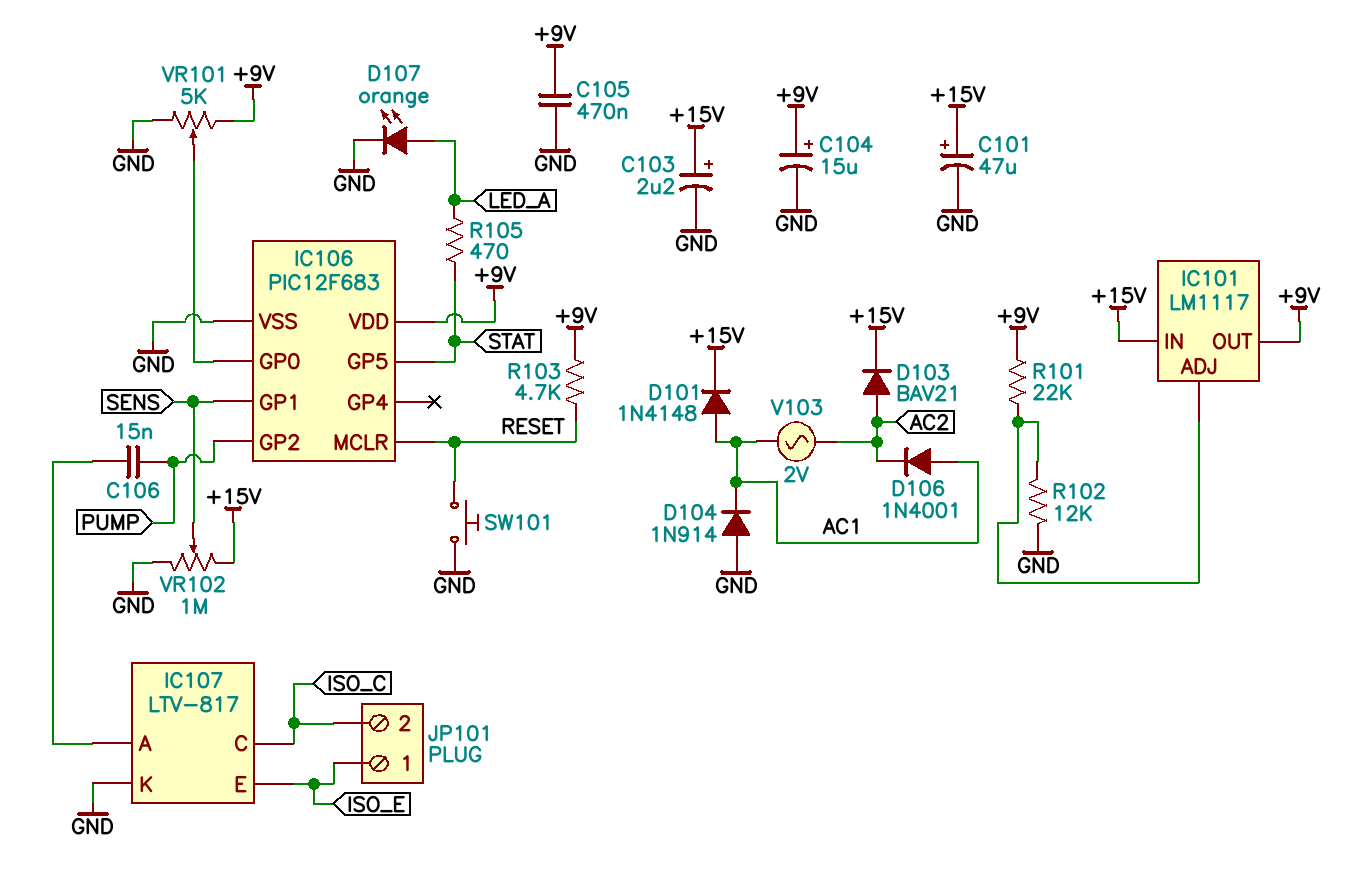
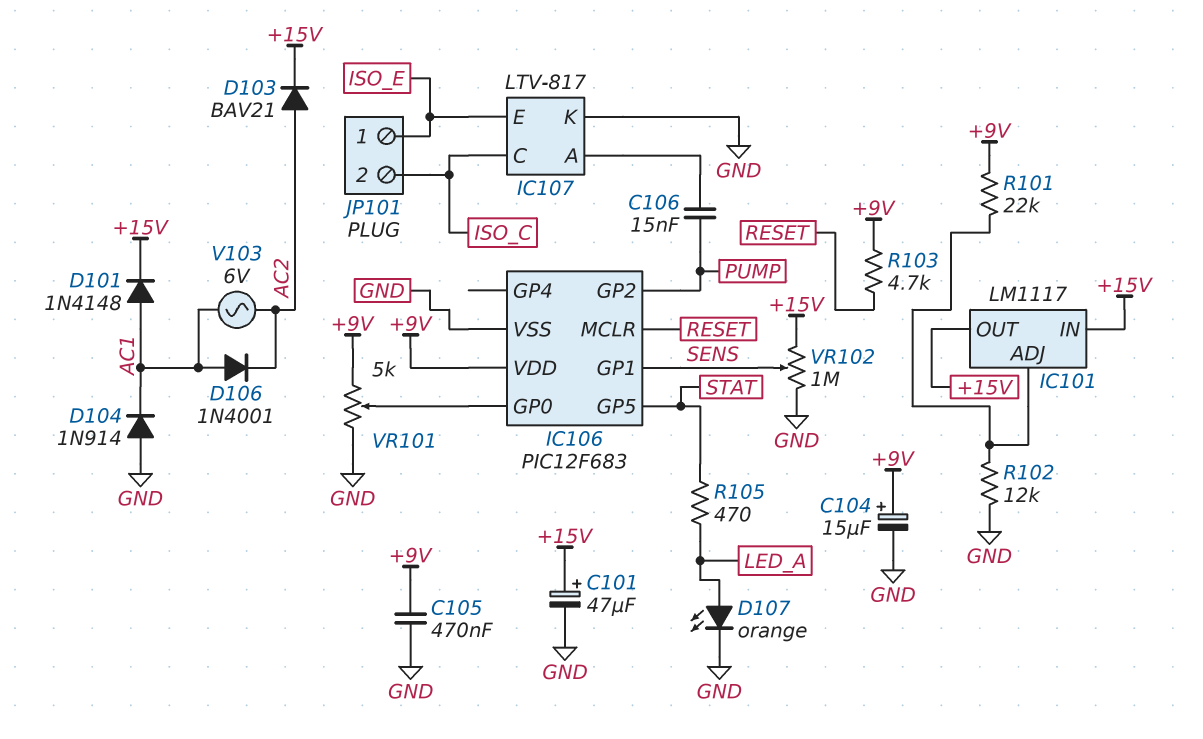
C103: 2.2uF (plus +15V, minus GND) -> none
IC101 pin OUT: +9V -> +15V
SW101: button (GND, RESET) -> none
V103: AC 2V (AC1, AC2) -> AC 6V (AC1, AC2)

